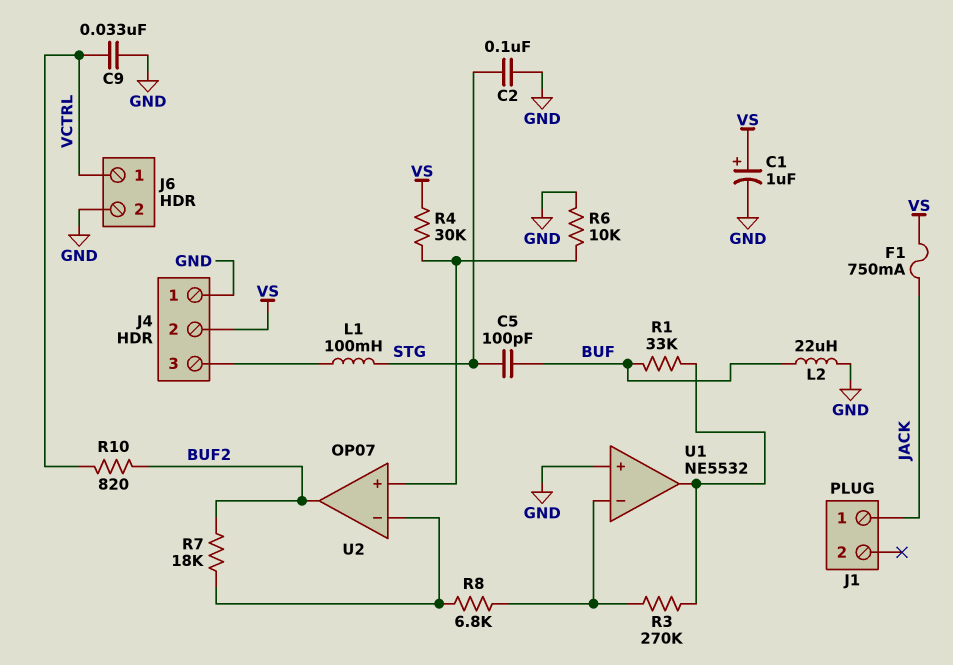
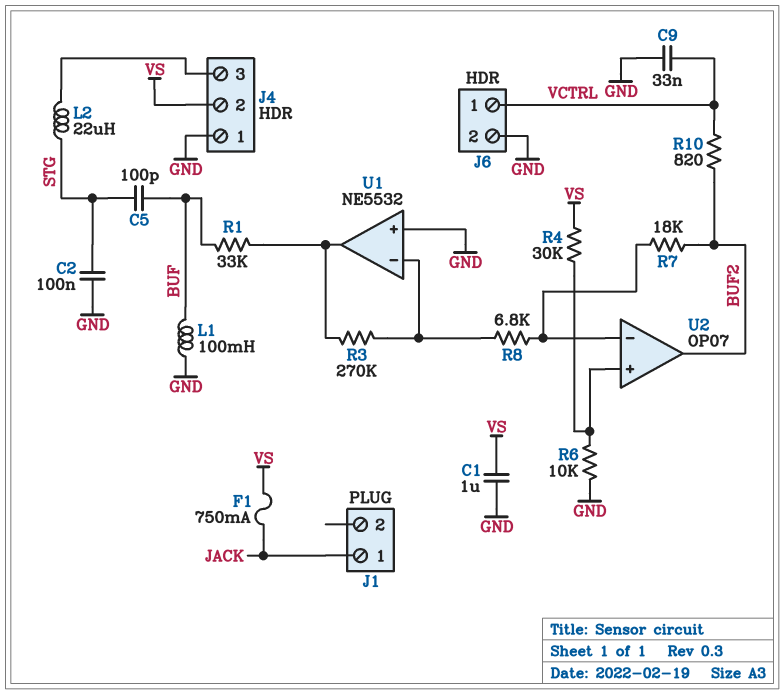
C1: 1uF (plus VS, minus GND) -> 1uF (GND, VS)
L1: 100mH (J4/3, STG) -> 100mH (BUF, GND)
L2: 22uH (BUF, GND) -> 22uH (J4/3, STG)

